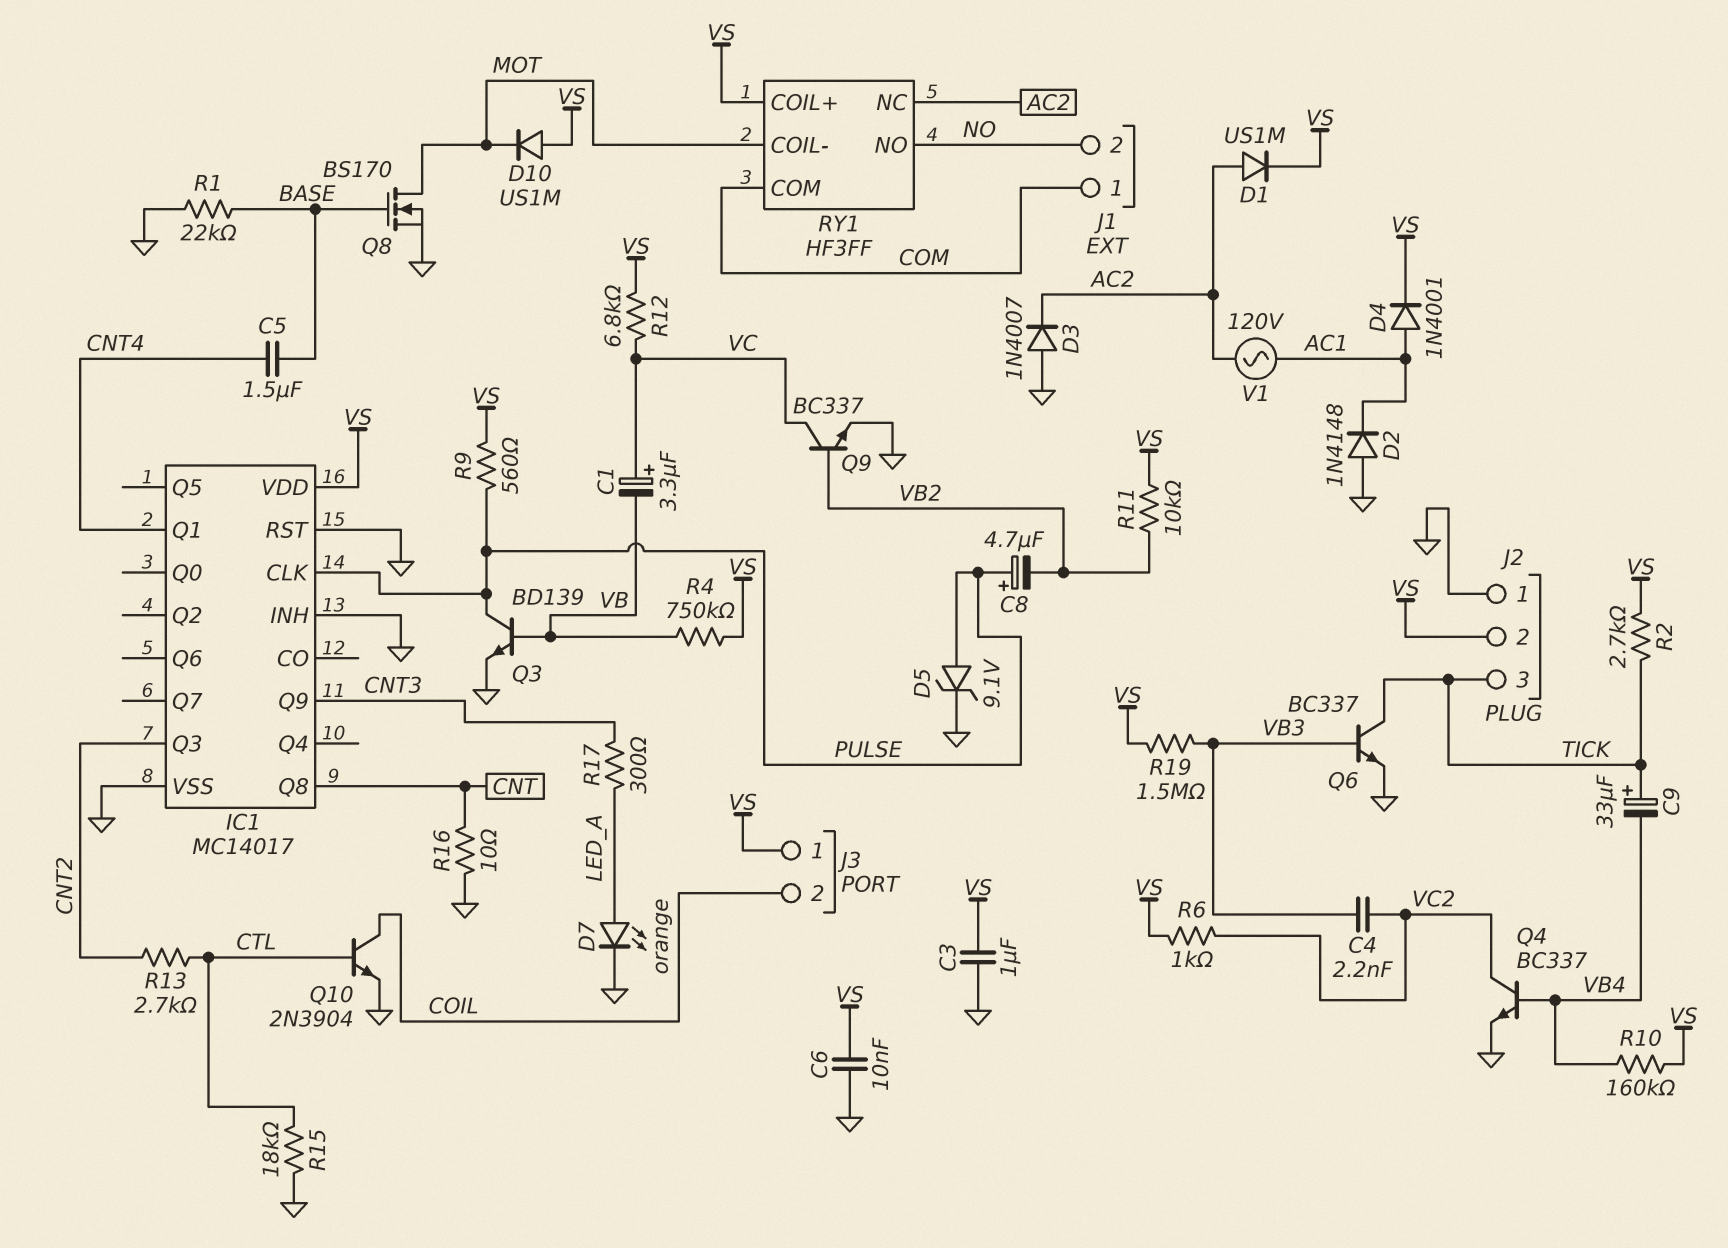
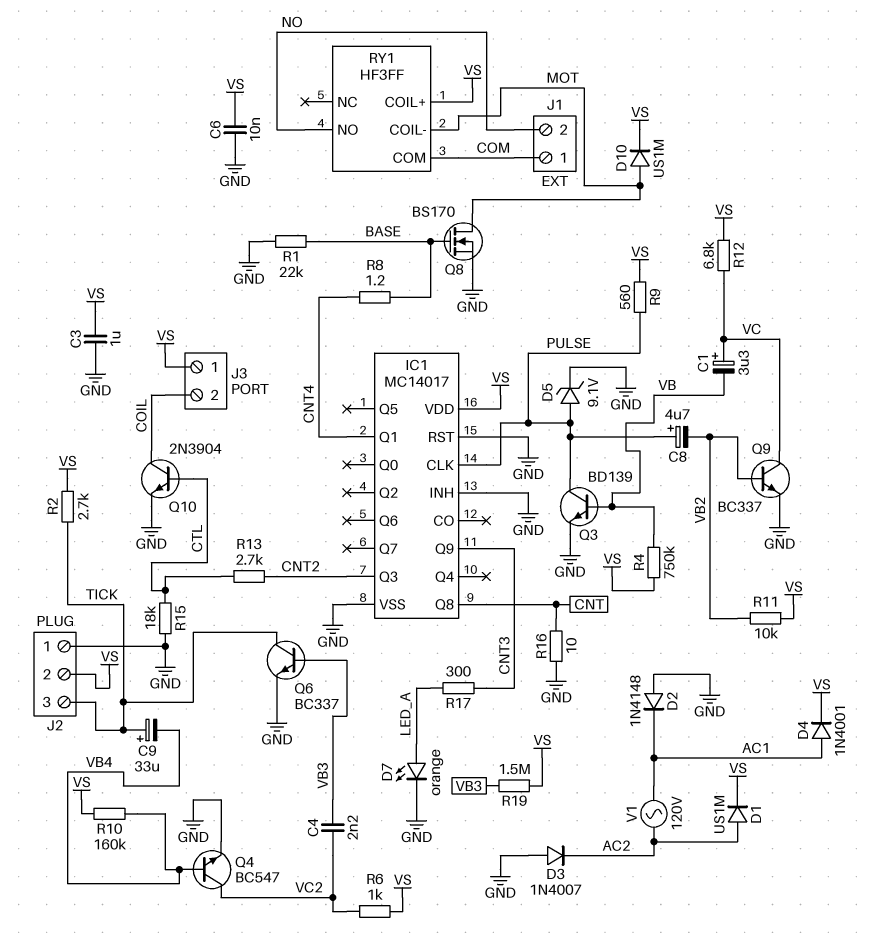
C5: 1.5uF (BASE, CNT4) -> none
D10: diode US1M (A VS, K MOT) -> diode US1M (A MOT, K VS)
Q4: NPN BC337 (B VB4, C VC2, E GND) -> NPN BC547 (B VB4, C VC2, E GND)
R8: none -> 1.2 (BASE, CNT4)
RY1 pin NC: AC2 -> none

